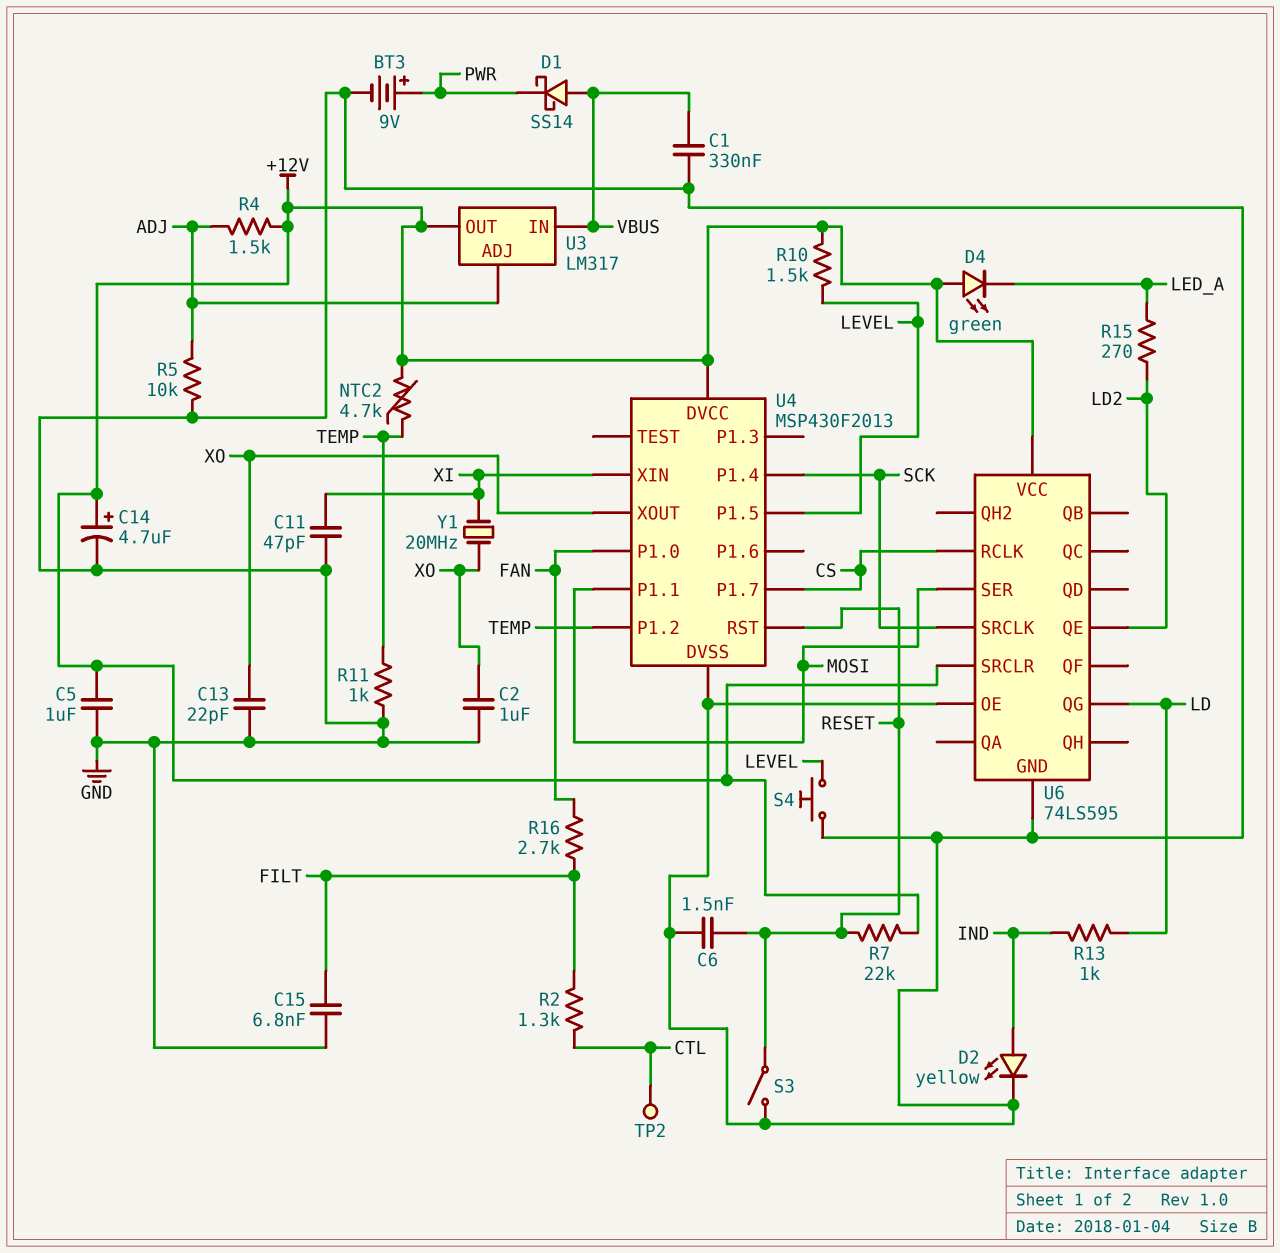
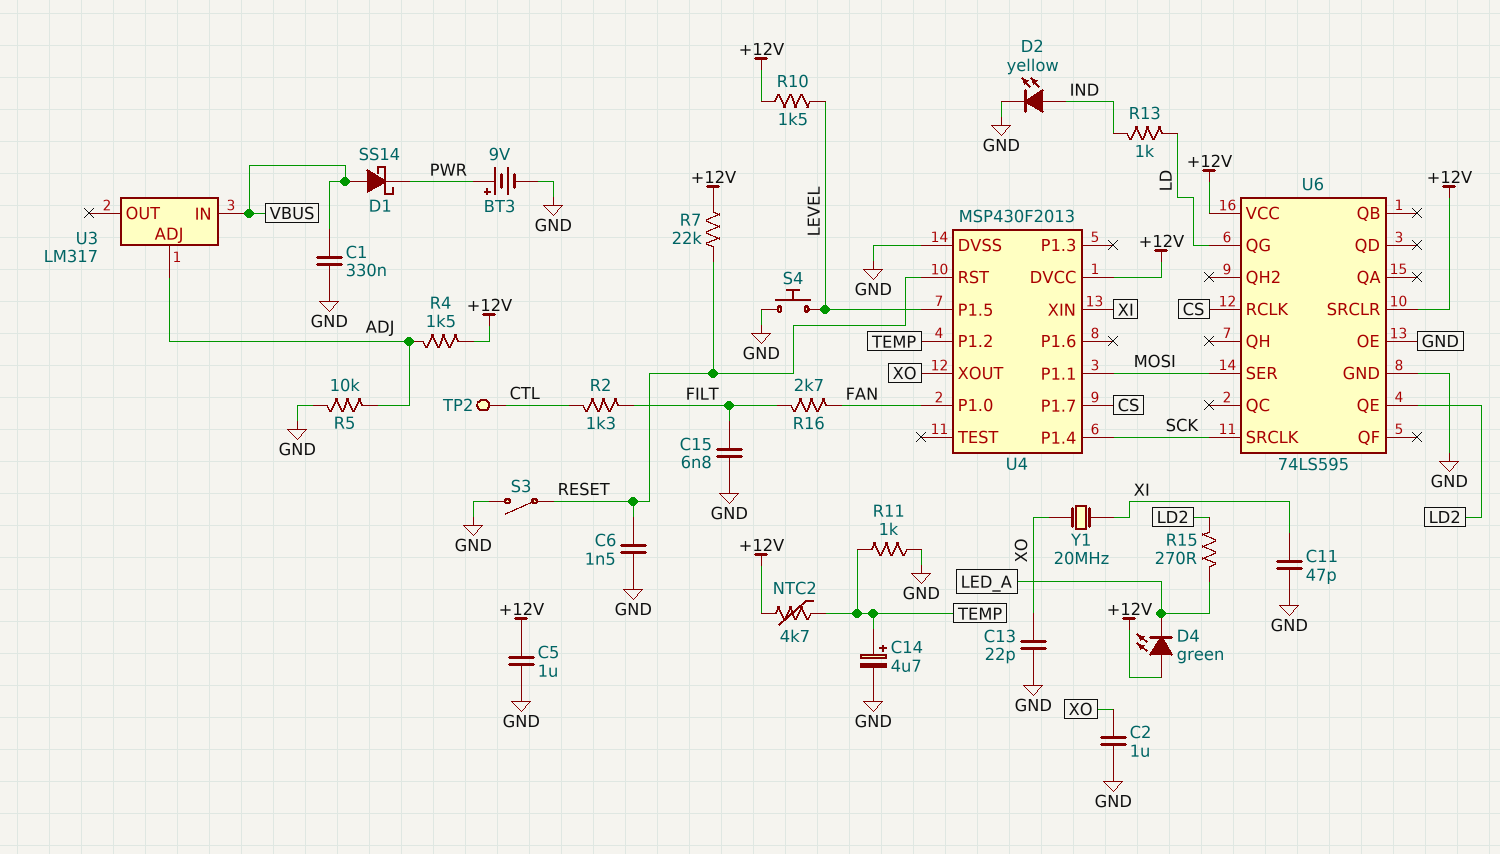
C14: 4.7uF (plus +12V, minus GND) -> 4.7uF (plus TEMP, minus GND)
U3 pin OUT: +12V -> none

